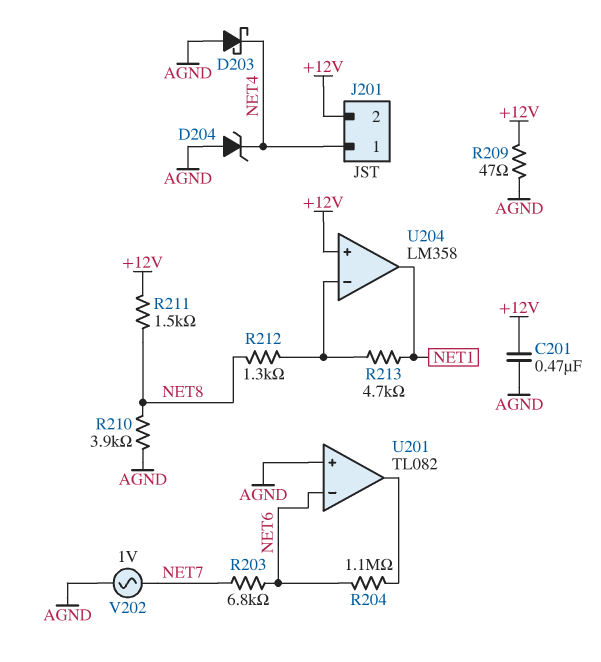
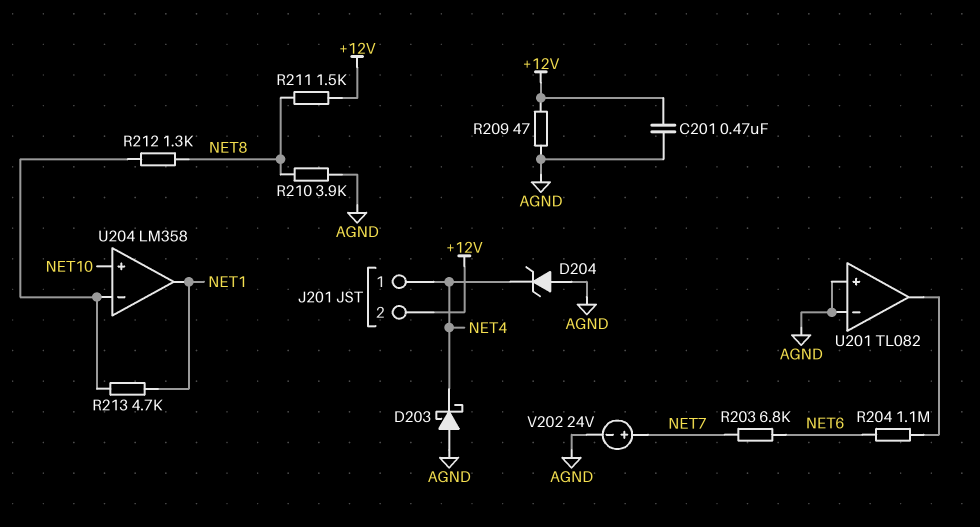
U201 pin in-: NET6 -> AGND
U204 pin in+: +12V -> NET10
V202: AC 1V (AGND, NET7) -> 24V (plus NET7, minus AGND)

